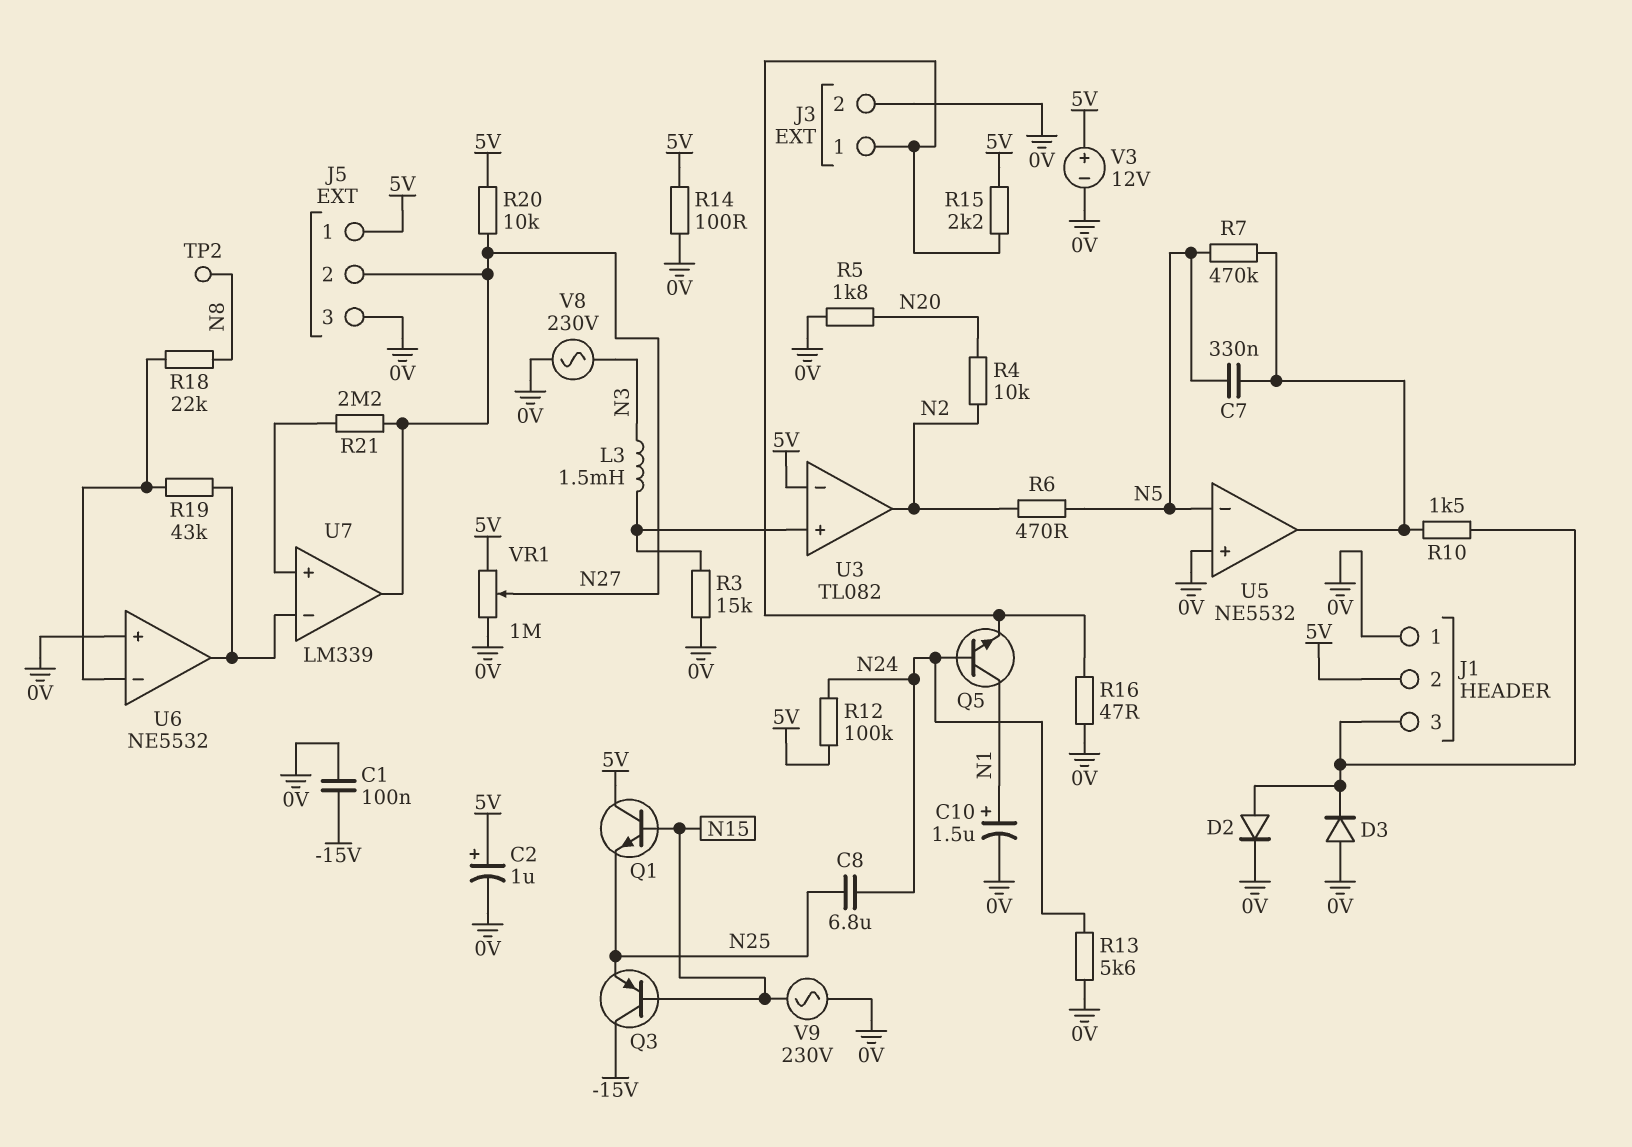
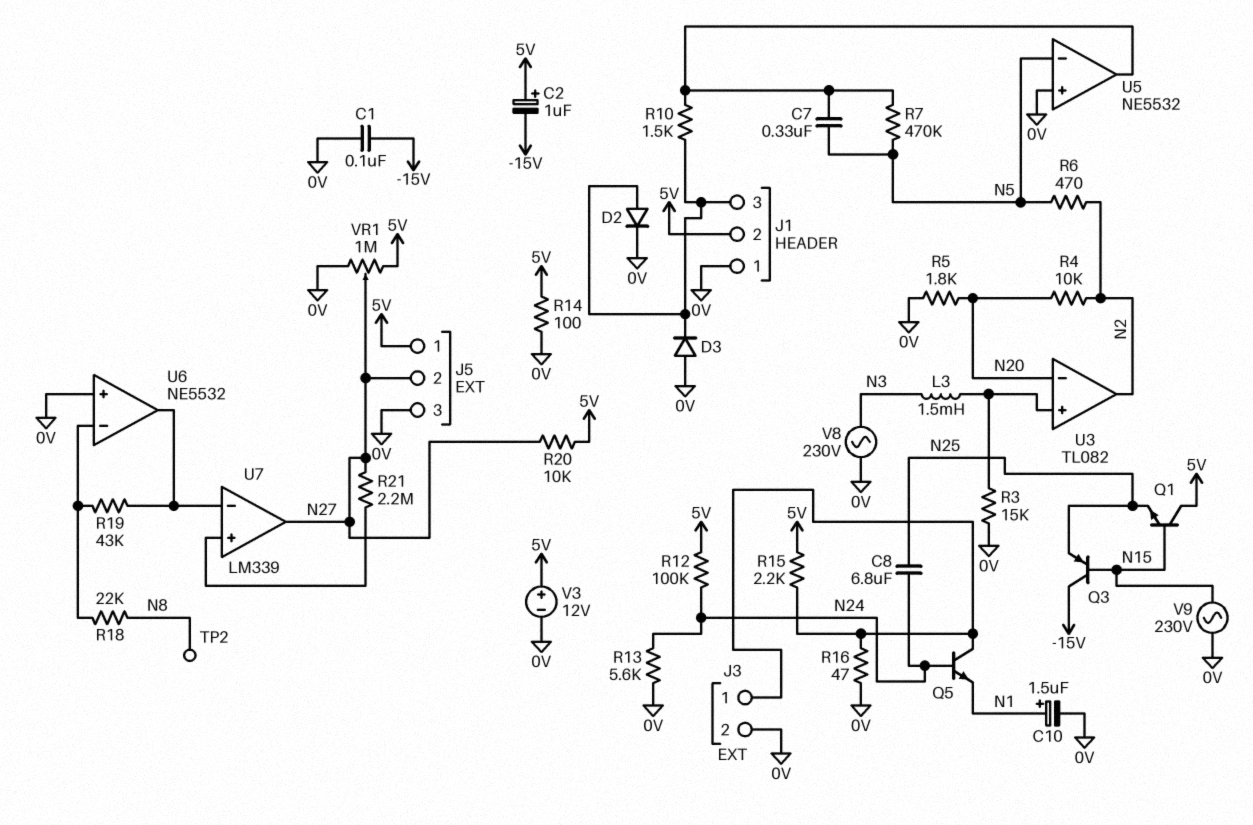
C2: 1uF (plus 5V, minus 0V) -> 1uF (plus 5V, minus -15V)
Q5: NPN (B N24, C N1, E J3/1) -> NPN (B N24, C J3/1, E N1)
U3 pin in-: 5V -> N20

